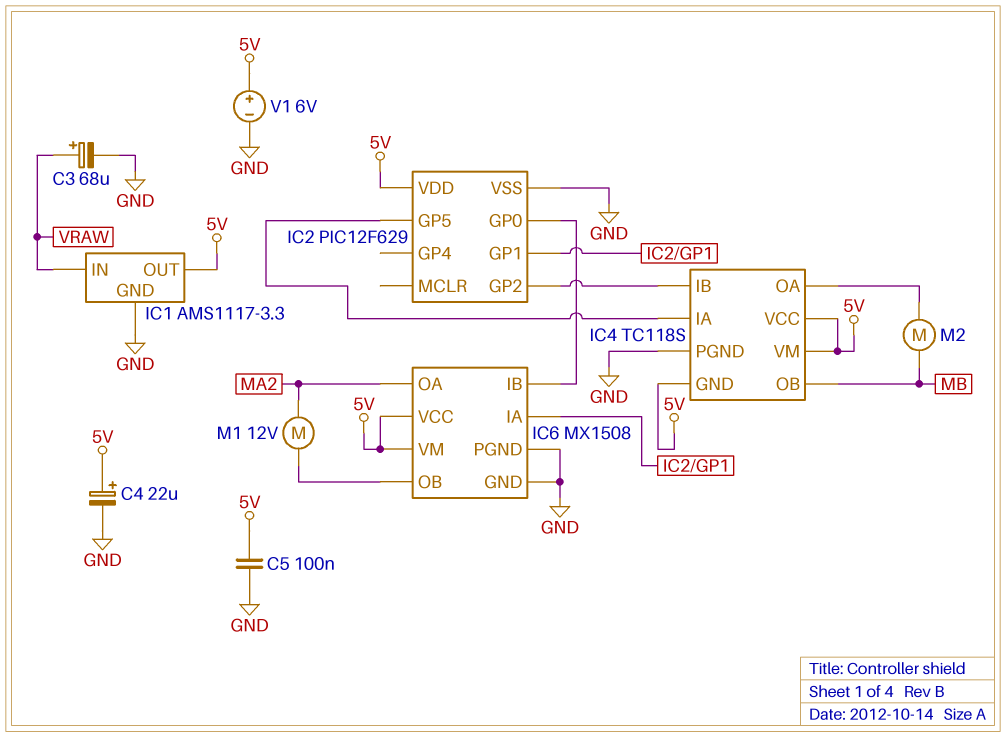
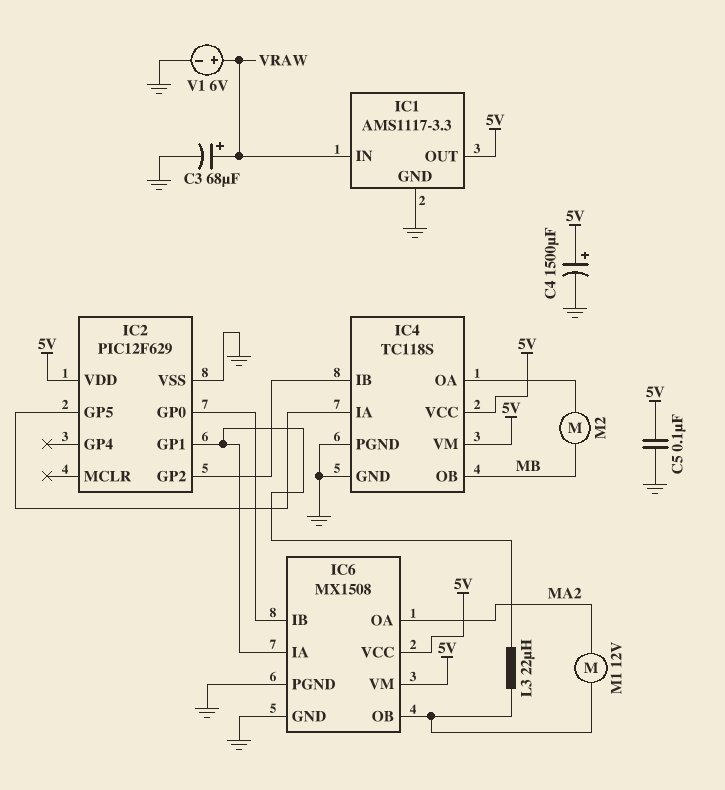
C4: 22uF (plus 5V, minus GND) -> 1500uF (plus 5V, minus GND)
IC4 pin GND: 5V -> GND
L3: none -> 22uH (IC2/GP1, IC6/OB)
V1: 6V (plus 5V, minus GND) -> 6V (plus VRAW, minus GND)

